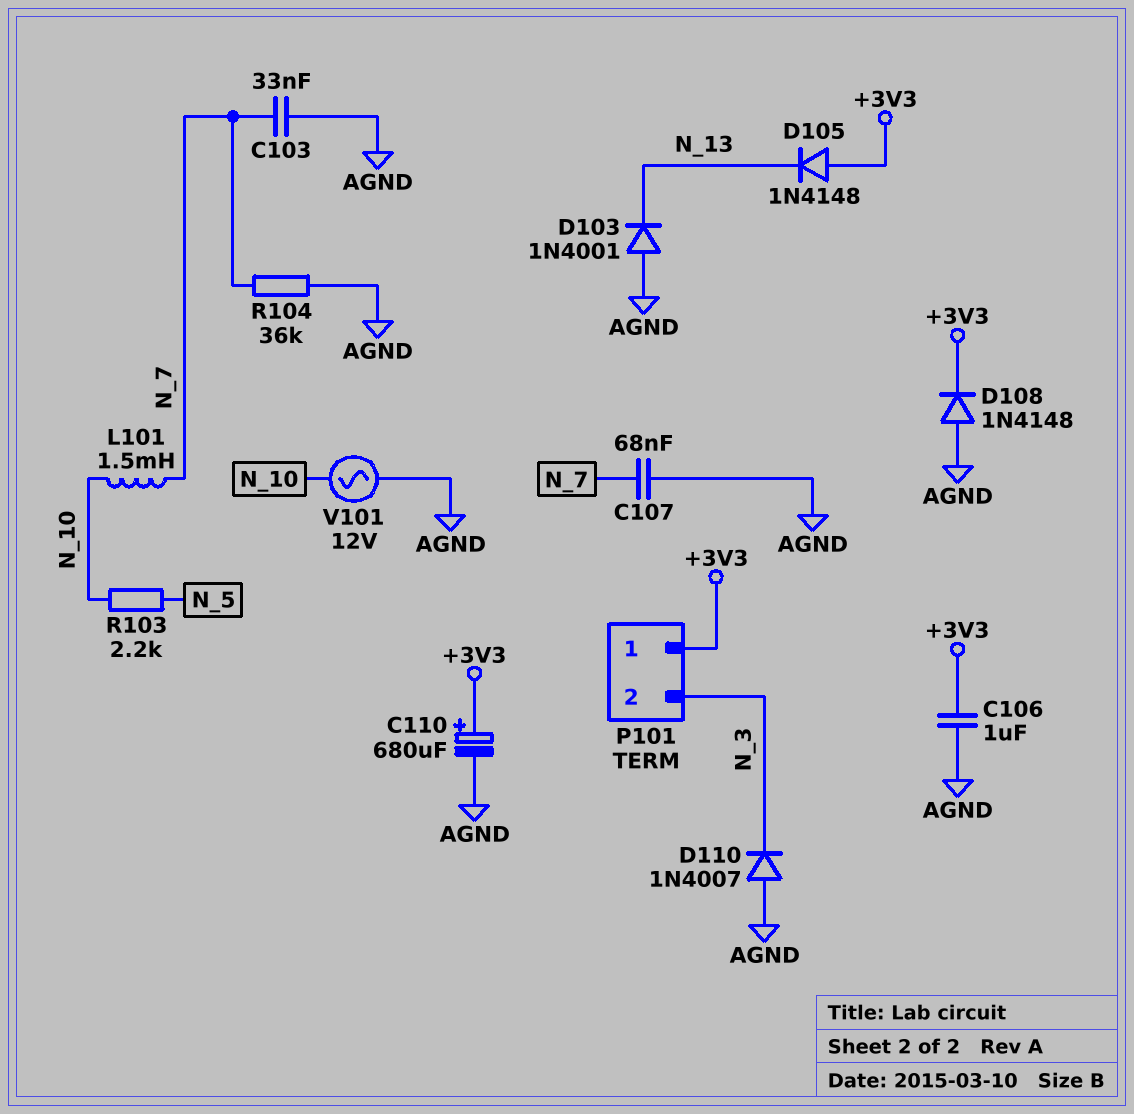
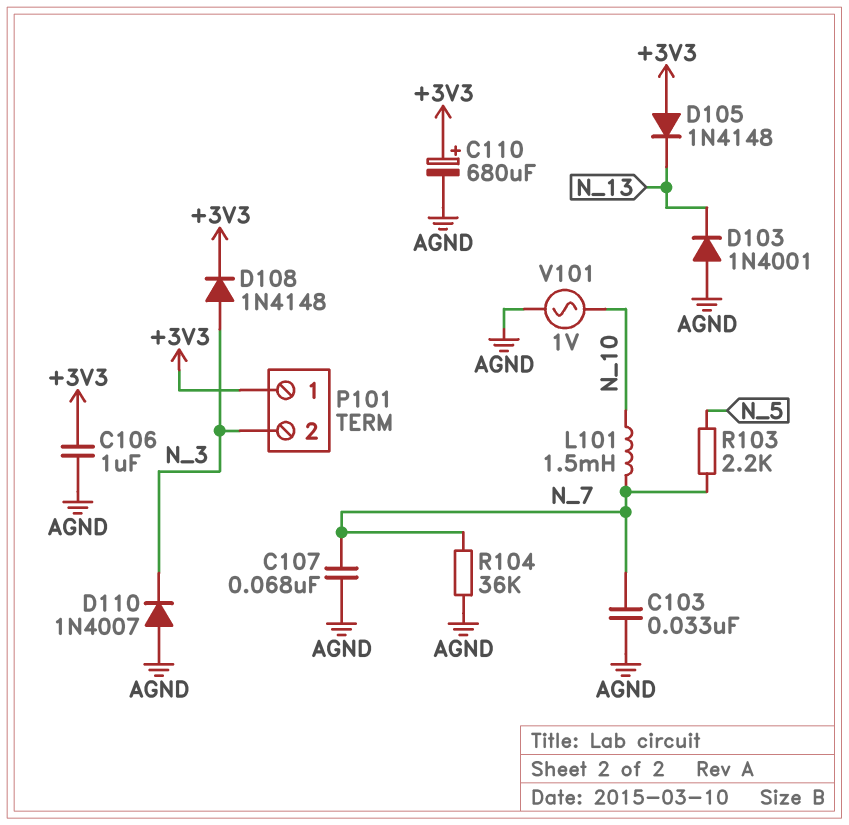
D108: diode 1N4148 (A AGND, K +3V3) -> diode 1N4148 (A N_3, K +3V3)
R103: 2.2k (N_5, N_10) -> 2.2k (N_5, N_7)
V101: AC 12V (AGND, N_10) -> AC 1V (AGND, N_10)

